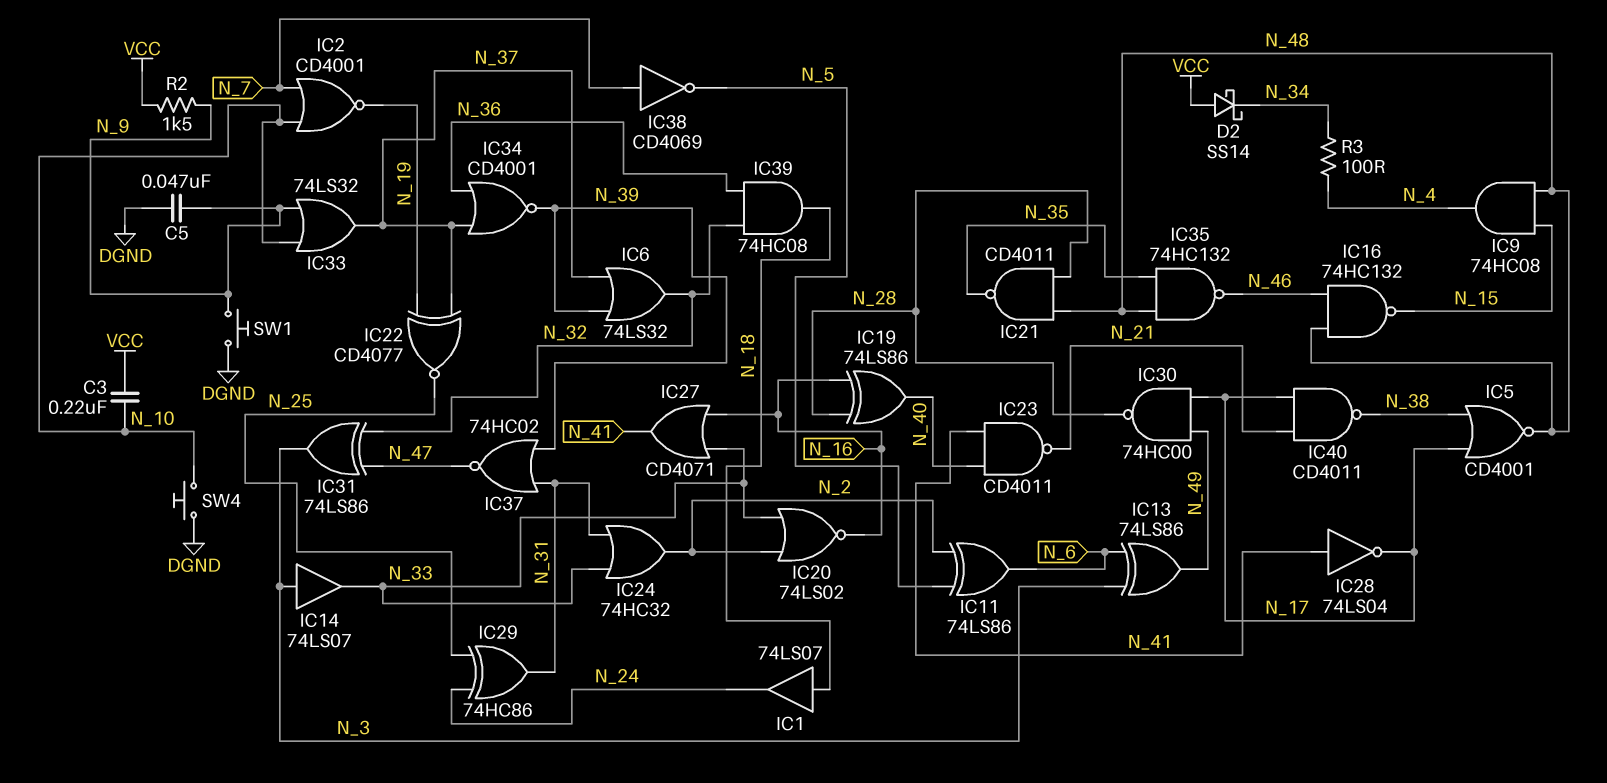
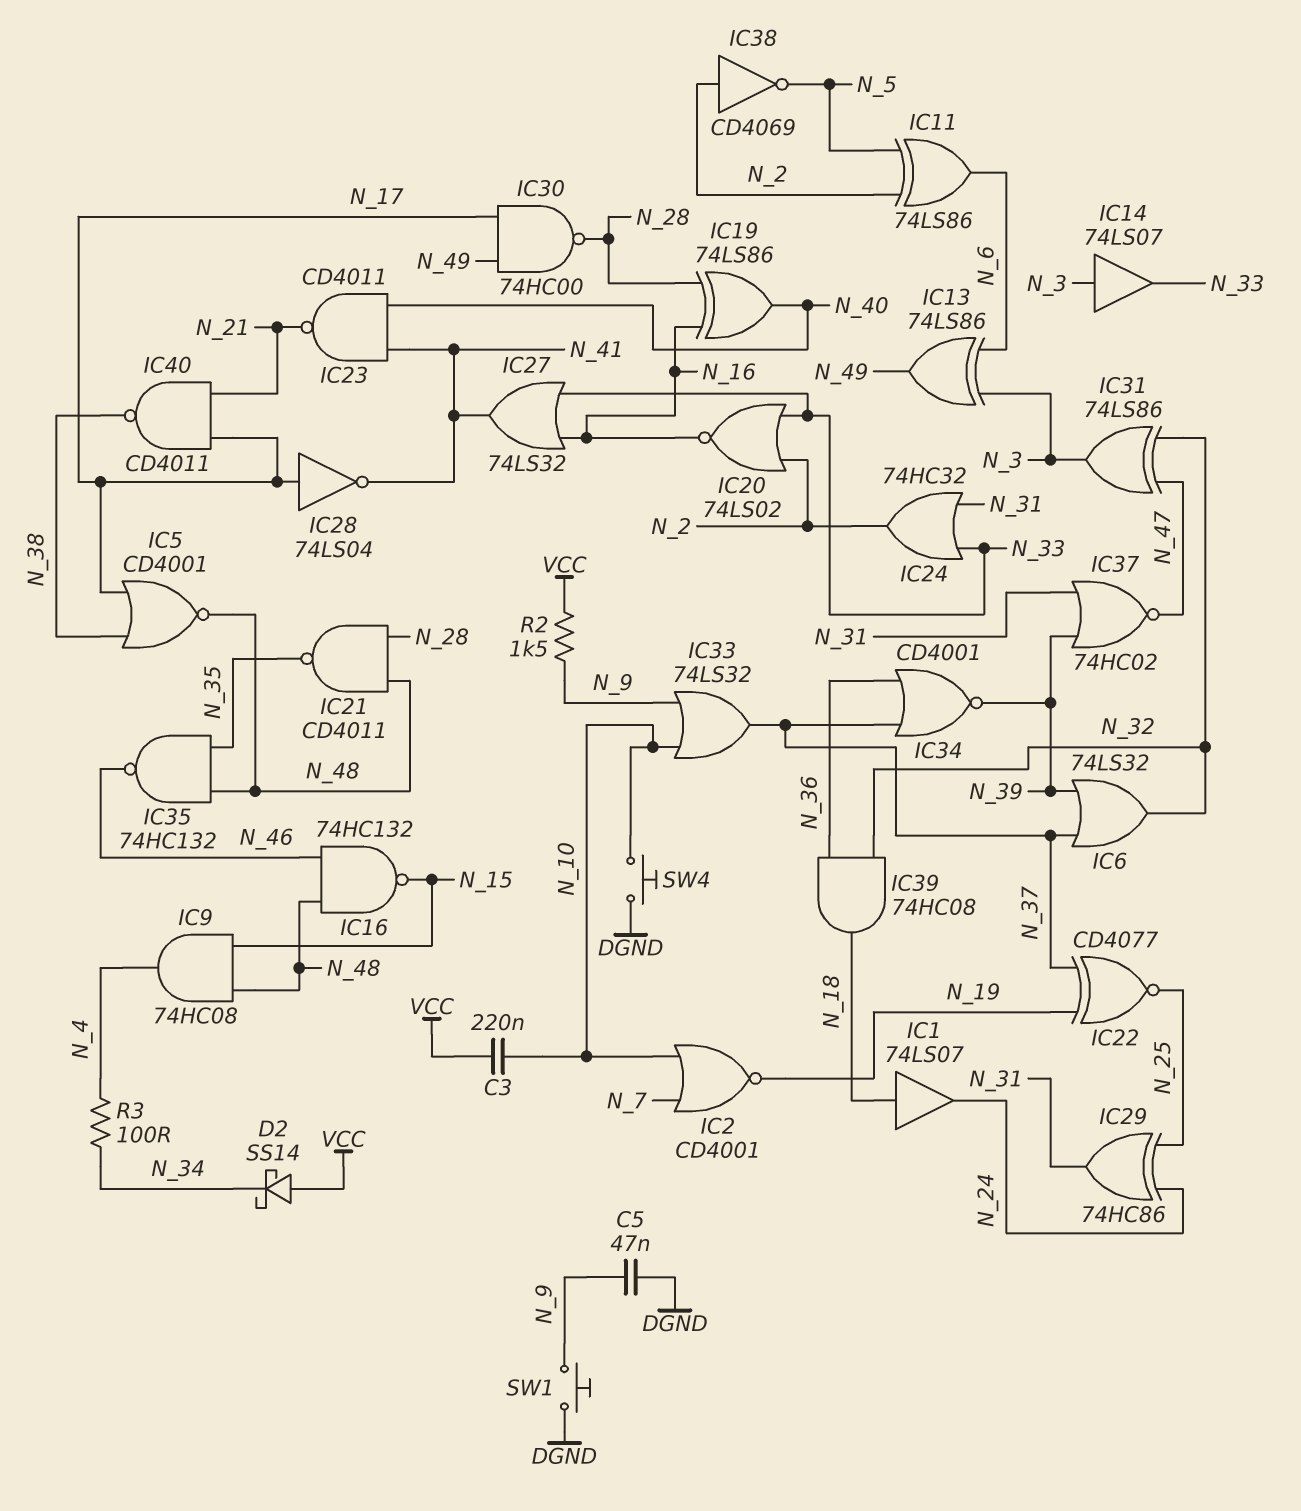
IC27: OR CD4071 (in N_16, in N_33, out N_41) -> OR 74LS32 (in N_16, in N_33, out N_41)
IC28: NOT 74LS04 (in N_41, out N_17) -> NOT 74LS04 (in N_17, out N_41)
IC38: NOT CD4069 (in N_7, out N_5) -> NOT CD4069 (in N_2, out N_5)

